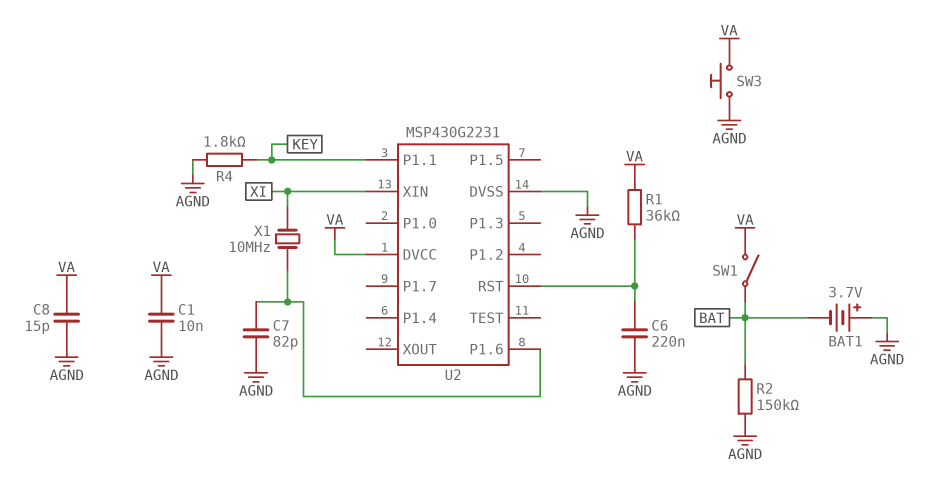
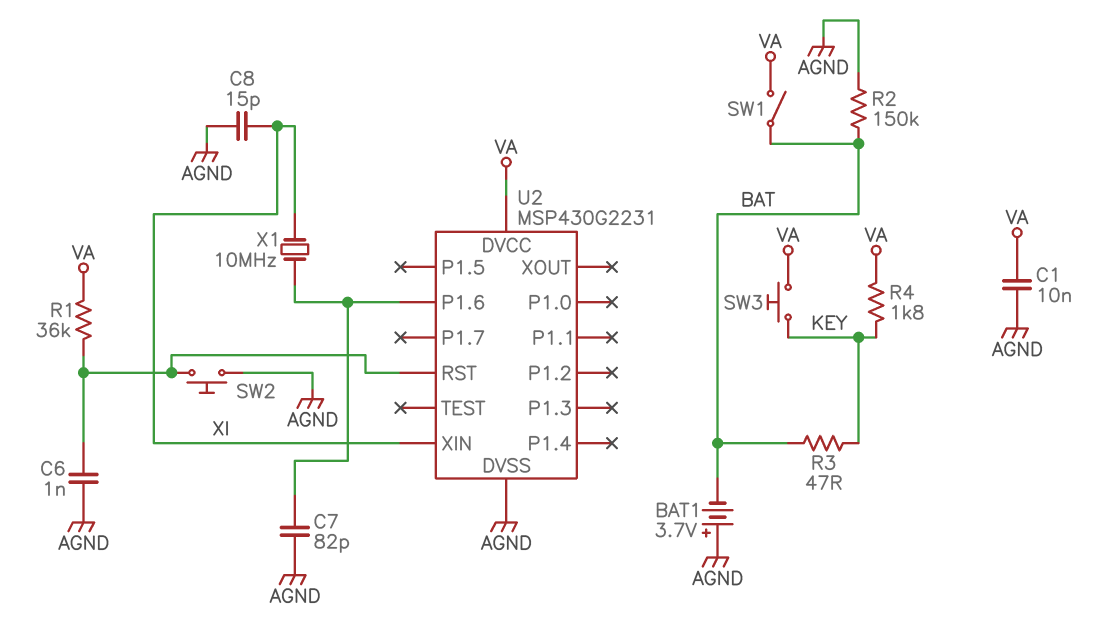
C6: 220nF (AGND, U2/RST) -> 1nF (AGND, U2/RST)
C8: 15pF (AGND, VA) -> 15pF (AGND, XI)
R3: none -> 47 (BAT, KEY)
R4: 1.8k (AGND, KEY) -> 1.8k (KEY, VA)
SW2: none -> button (AGND, U2/RST)
SW3: button (AGND, VA) -> button (KEY, VA)
U2 pin P1.1: KEY -> none

